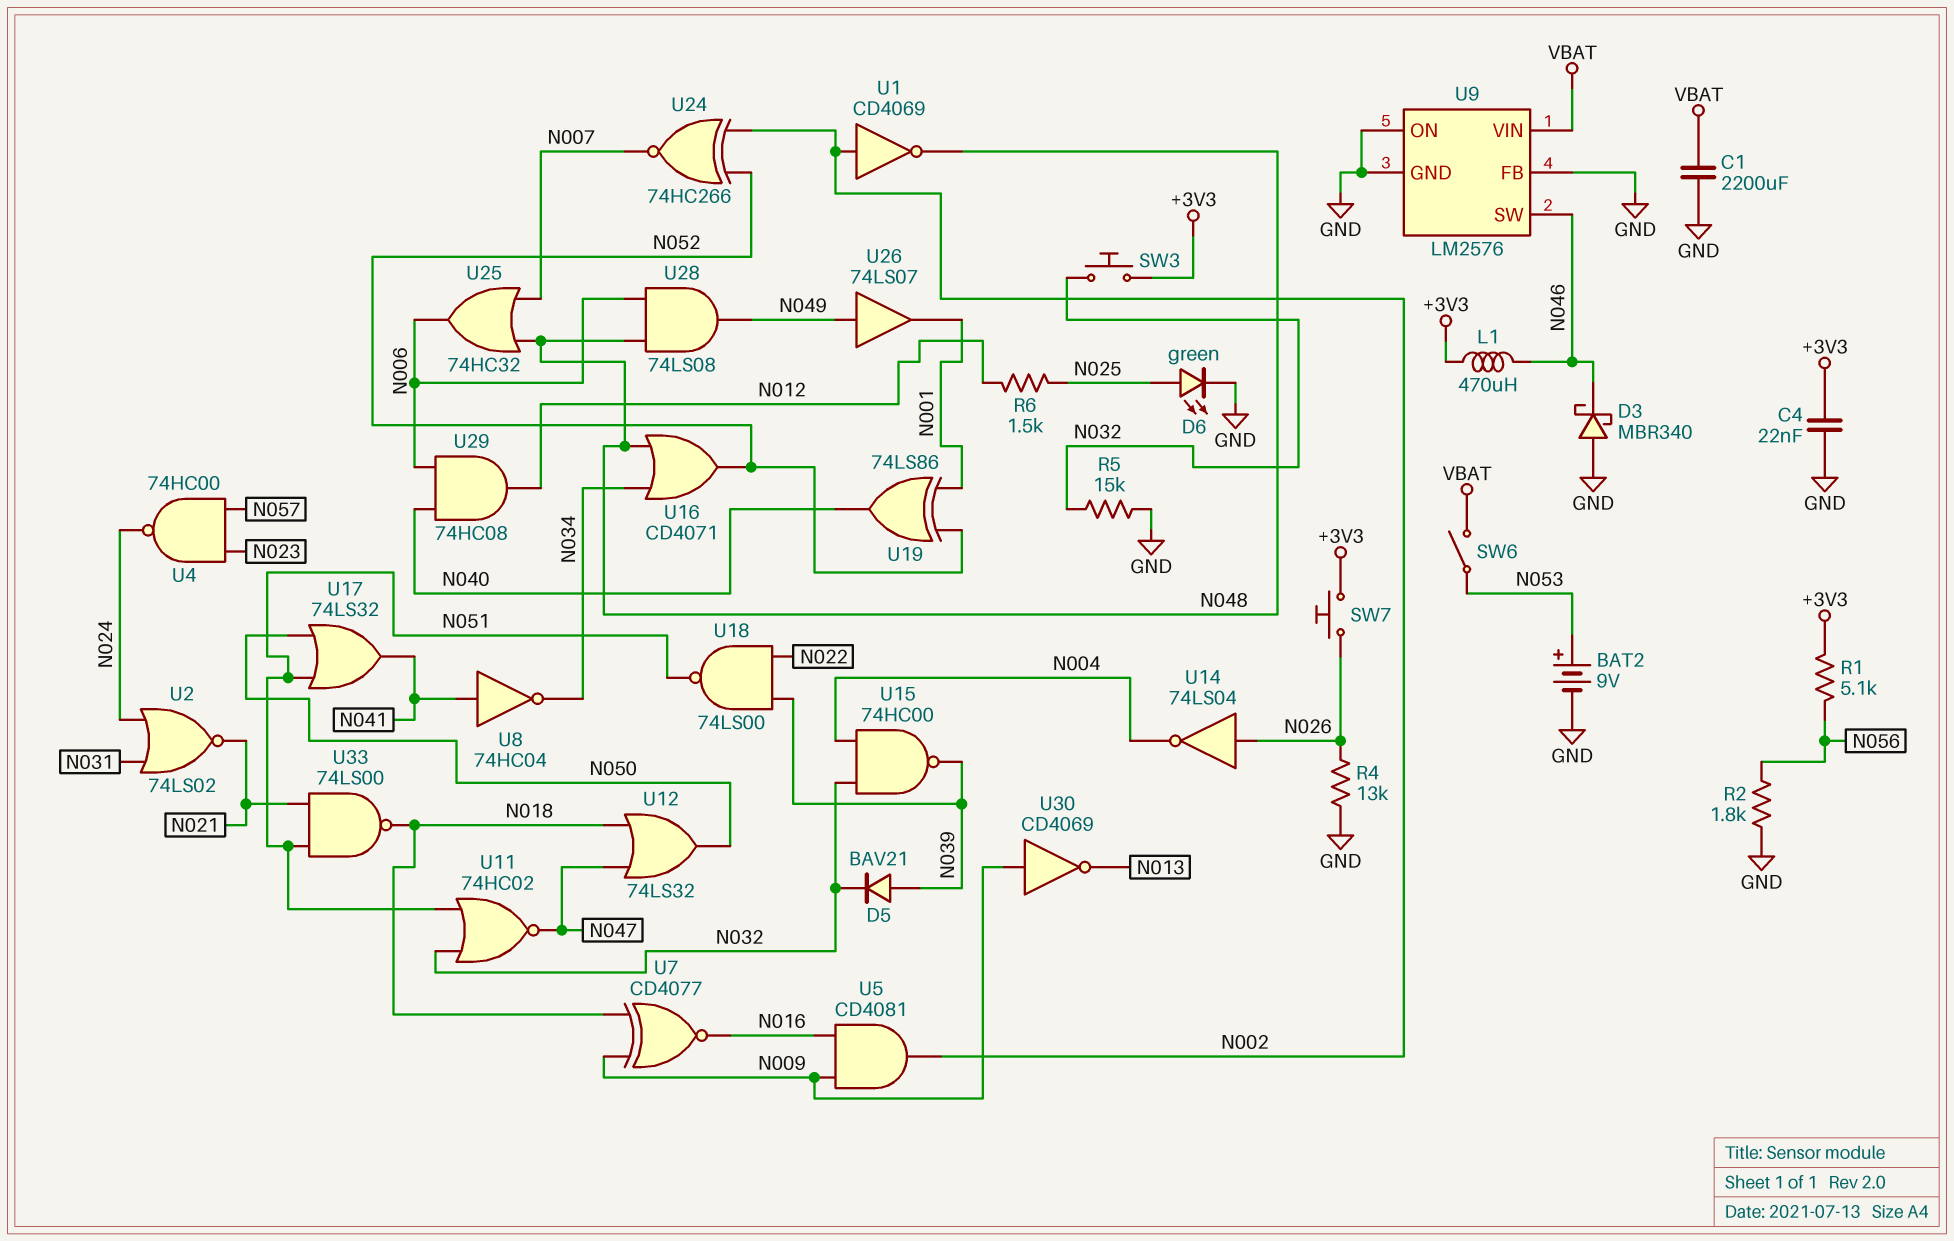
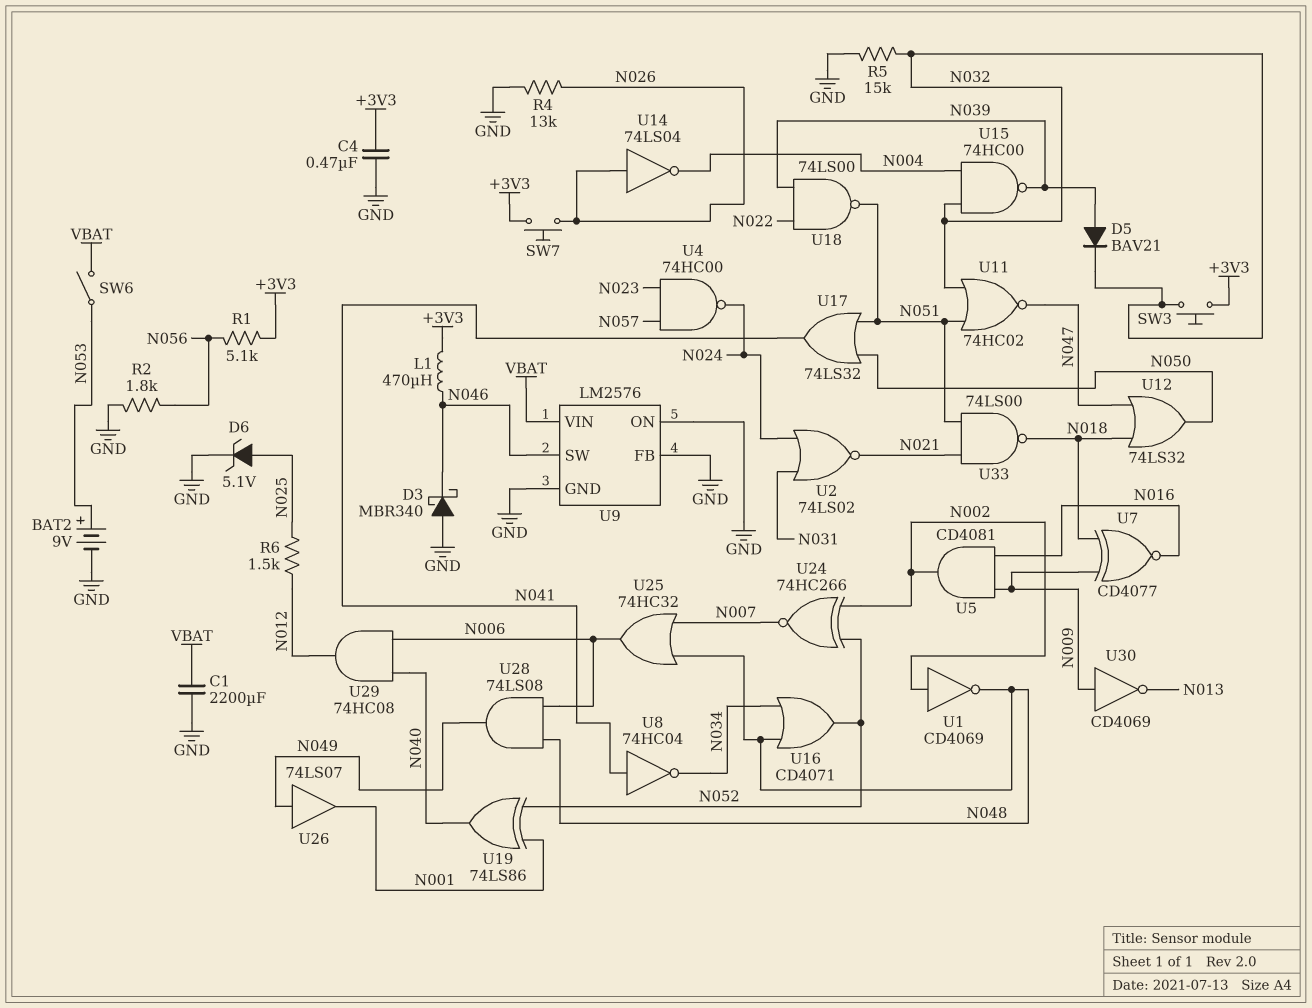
C4: 22nF (+3V3, GND) -> 470nF (+3V3, GND)
D6: LED green (A N025, K GND) -> zener 5.1V (A N025, K GND)

